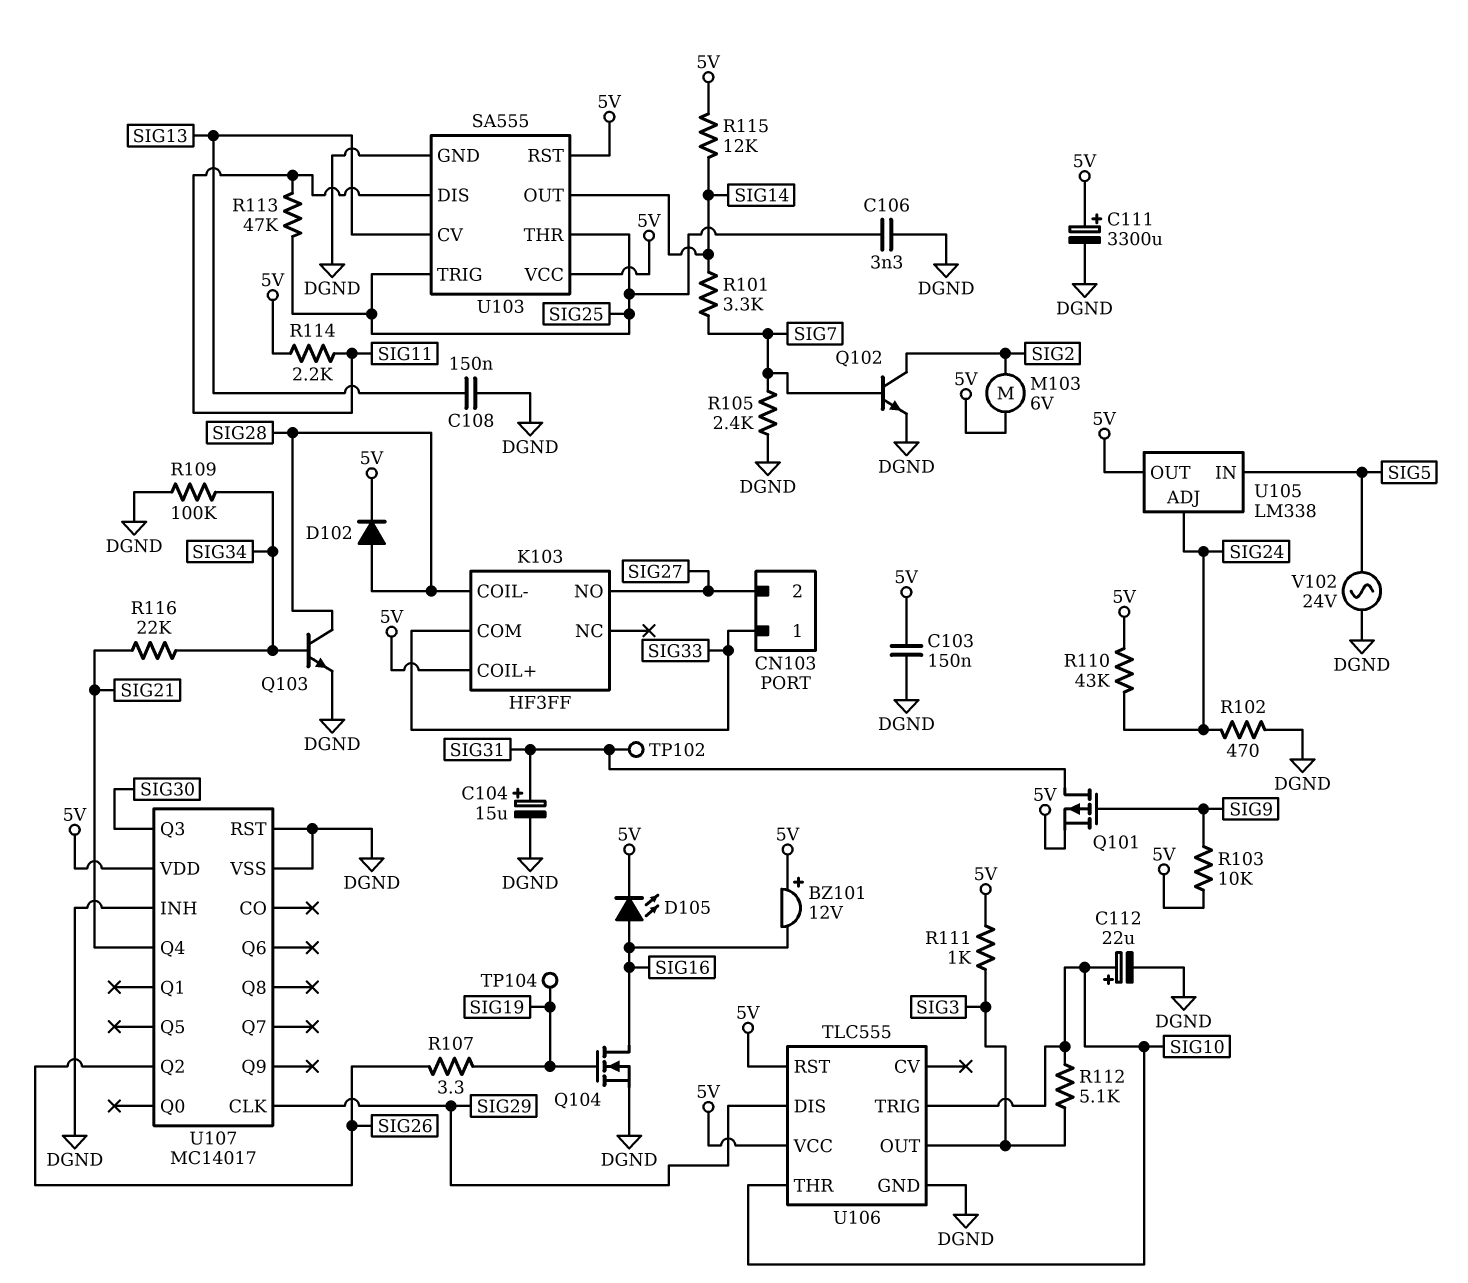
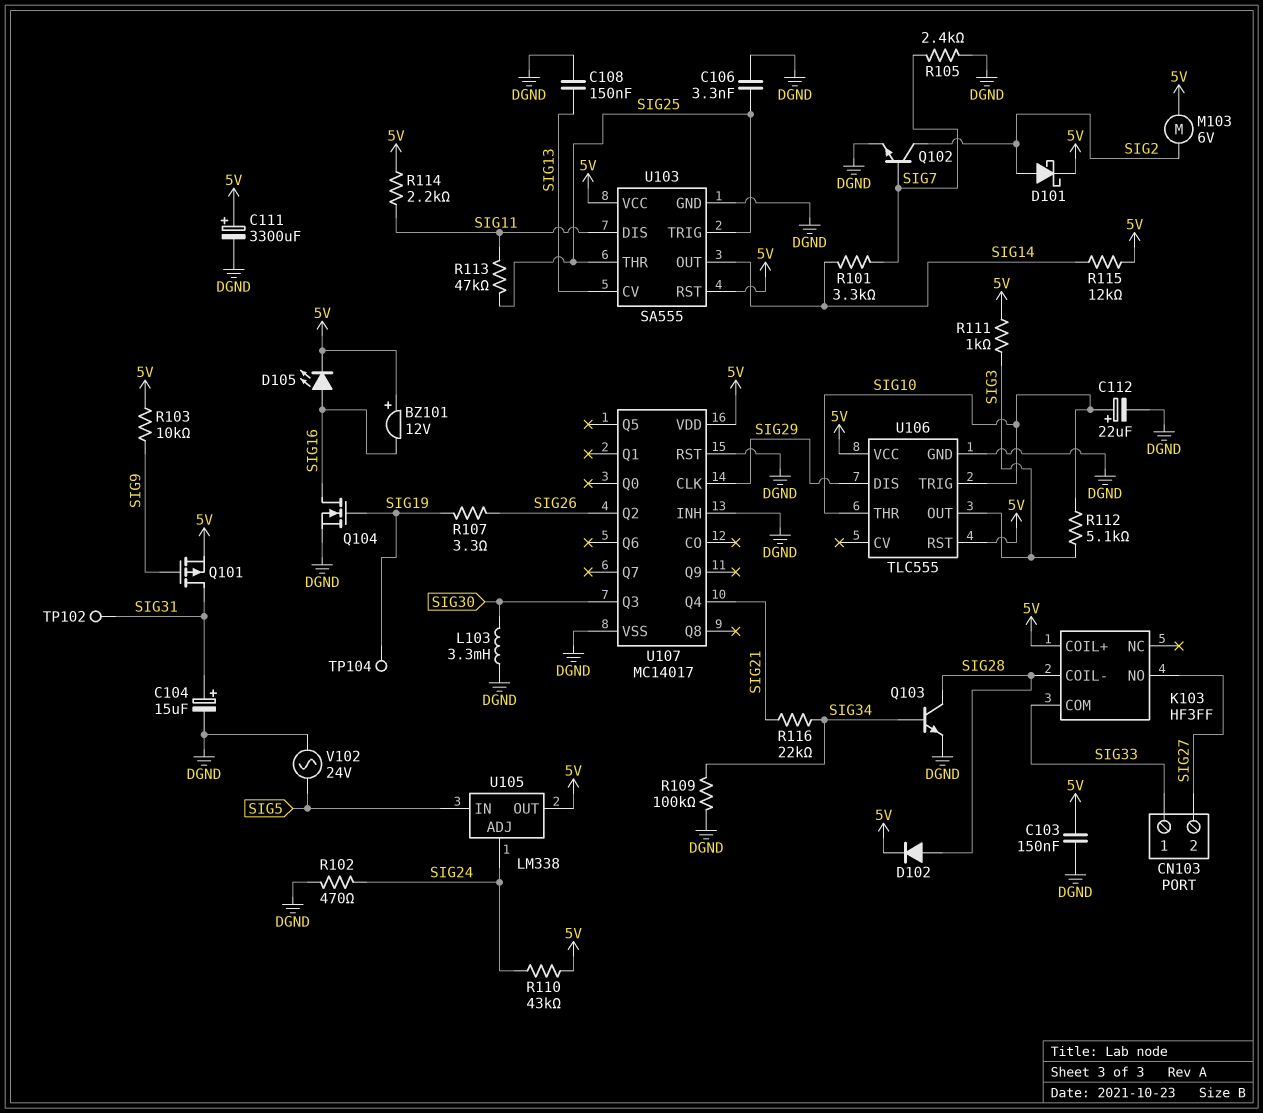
D101: none -> schottky (A SIG2, K 5V)
L103: none -> 3.3mH (DGND, SIG30)

